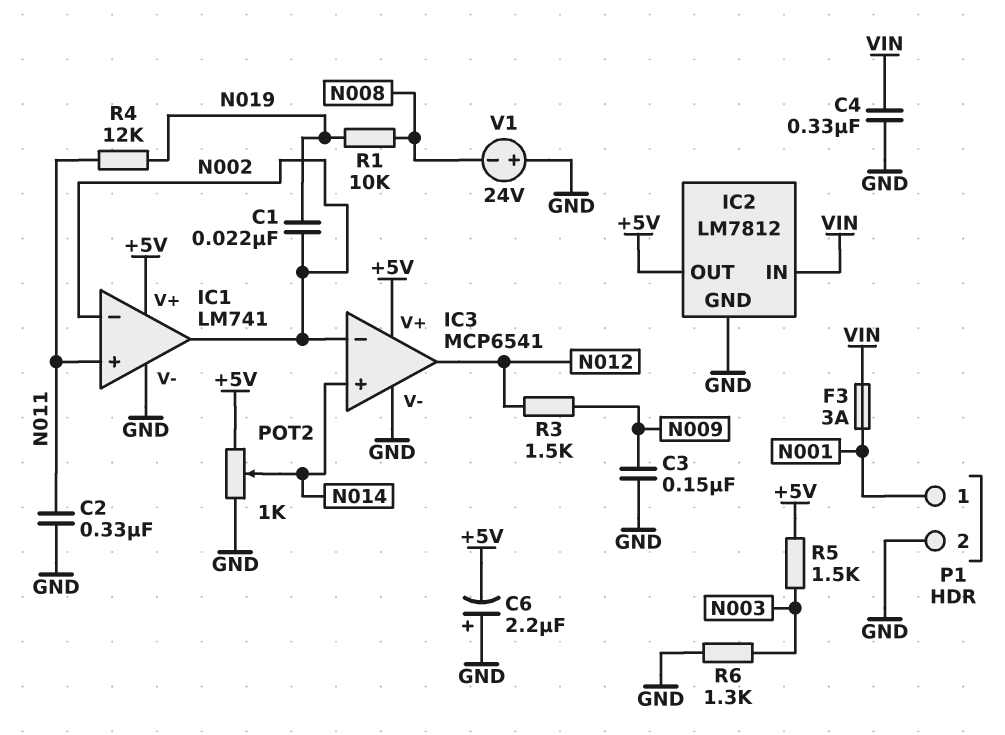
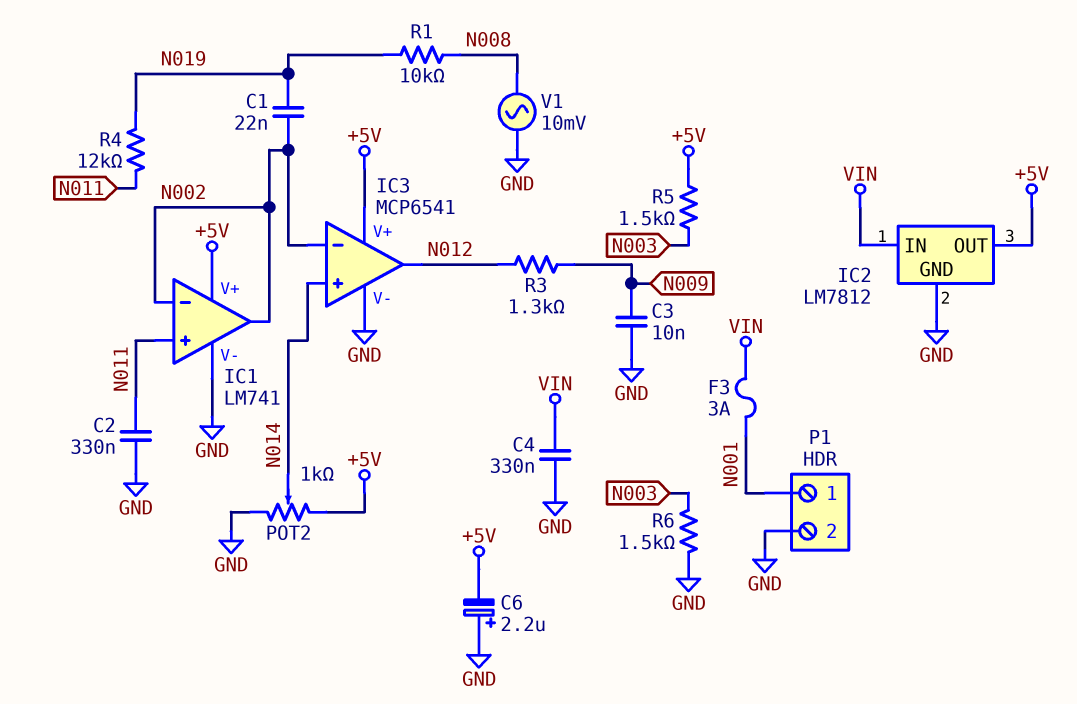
C3: 150nF (GND, N009) -> 10nF (GND, N009)
R3: 1.5k (N009, N012) -> 1.3k (N009, N012)
R6: 1.3k (GND, N003) -> 1.5k (GND, N003)
V1: 24V (plus GND, minus N008) -> AC 10mV (GND, N008)

